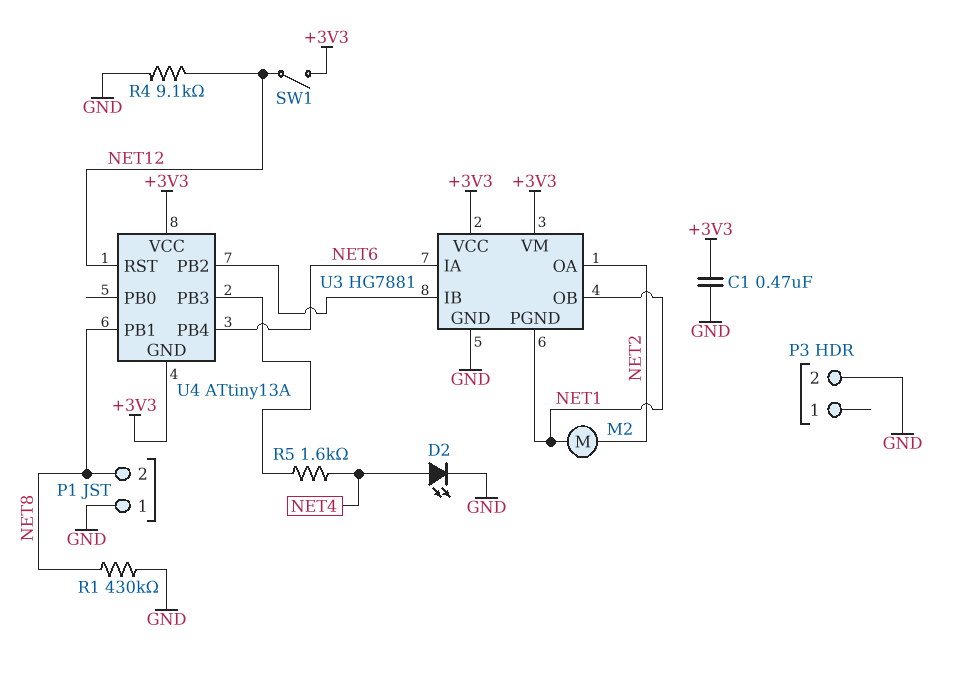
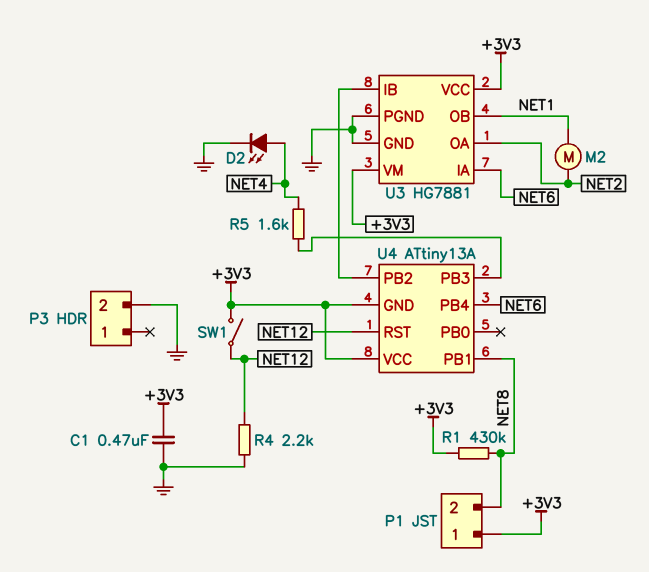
P1 pin 1: GND -> +3V3
R1: 430k (GND, NET8) -> 430k (+3V3, NET8)
R4: 9.1k (GND, NET12) -> 2.2k (GND, NET12)
U3 pin PGND: NET1 -> GND

